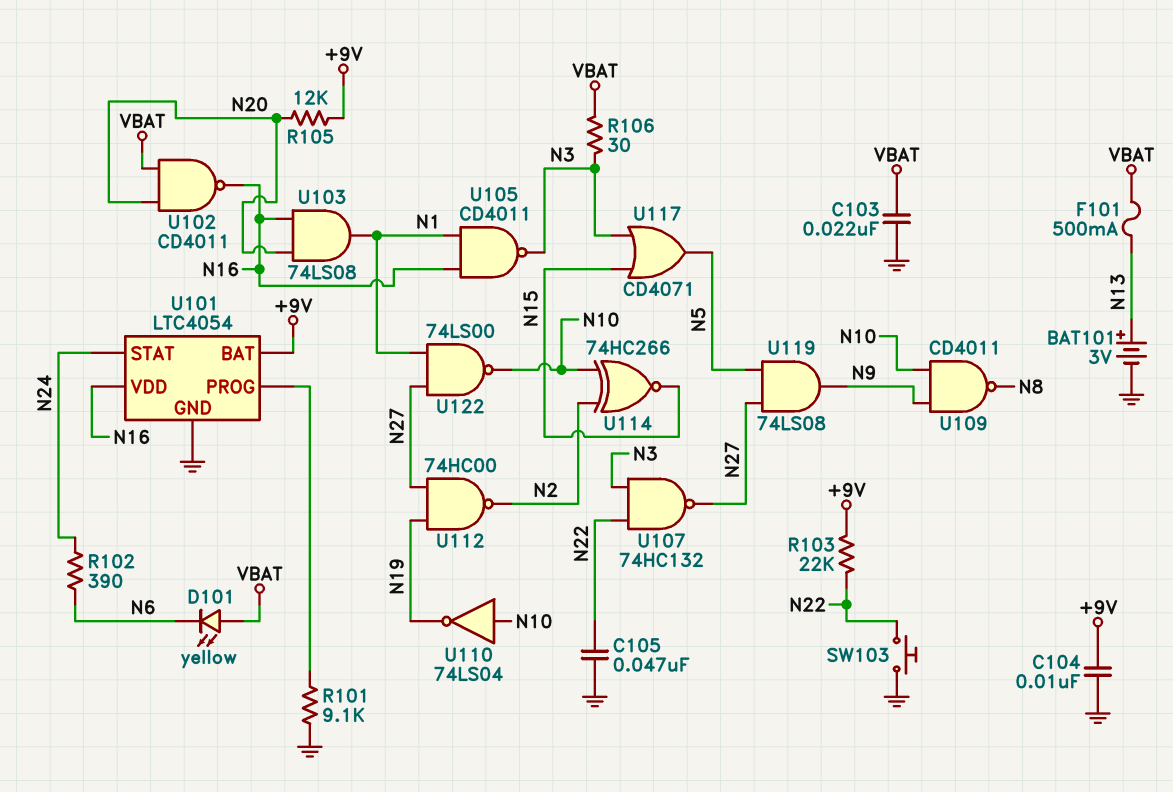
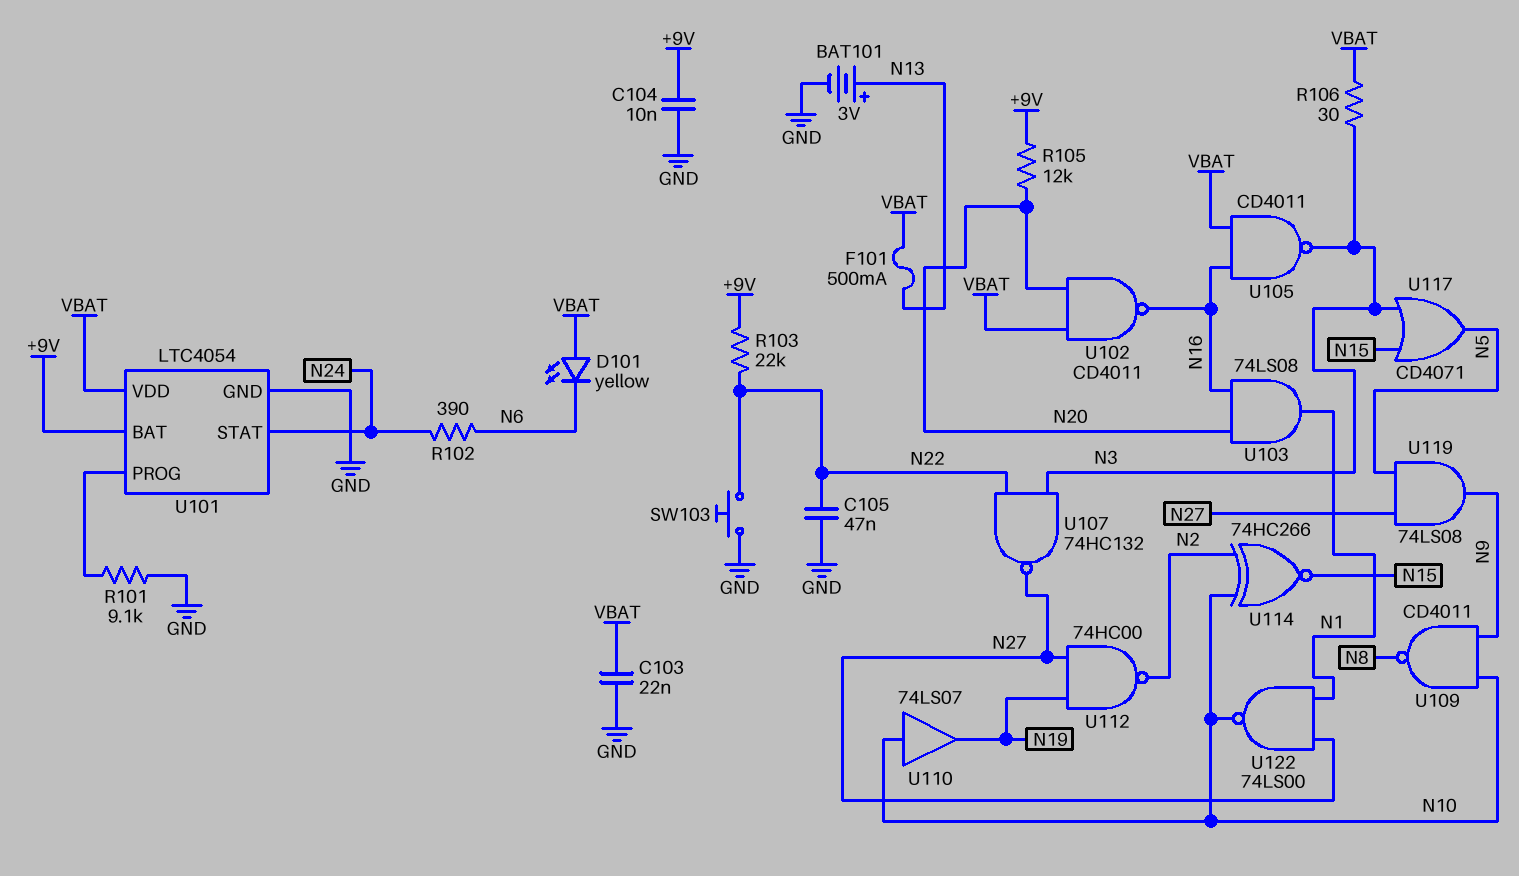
U101 pin VDD: N16 -> VBAT
U105: NAND CD4011 (in N1, in N16, out N3) -> NAND CD4011 (in N16, in VBAT, out N3)
U110: NOT 74LS04 (in N10, out N19) -> buffer 74LS07 (in N10, out N19)

